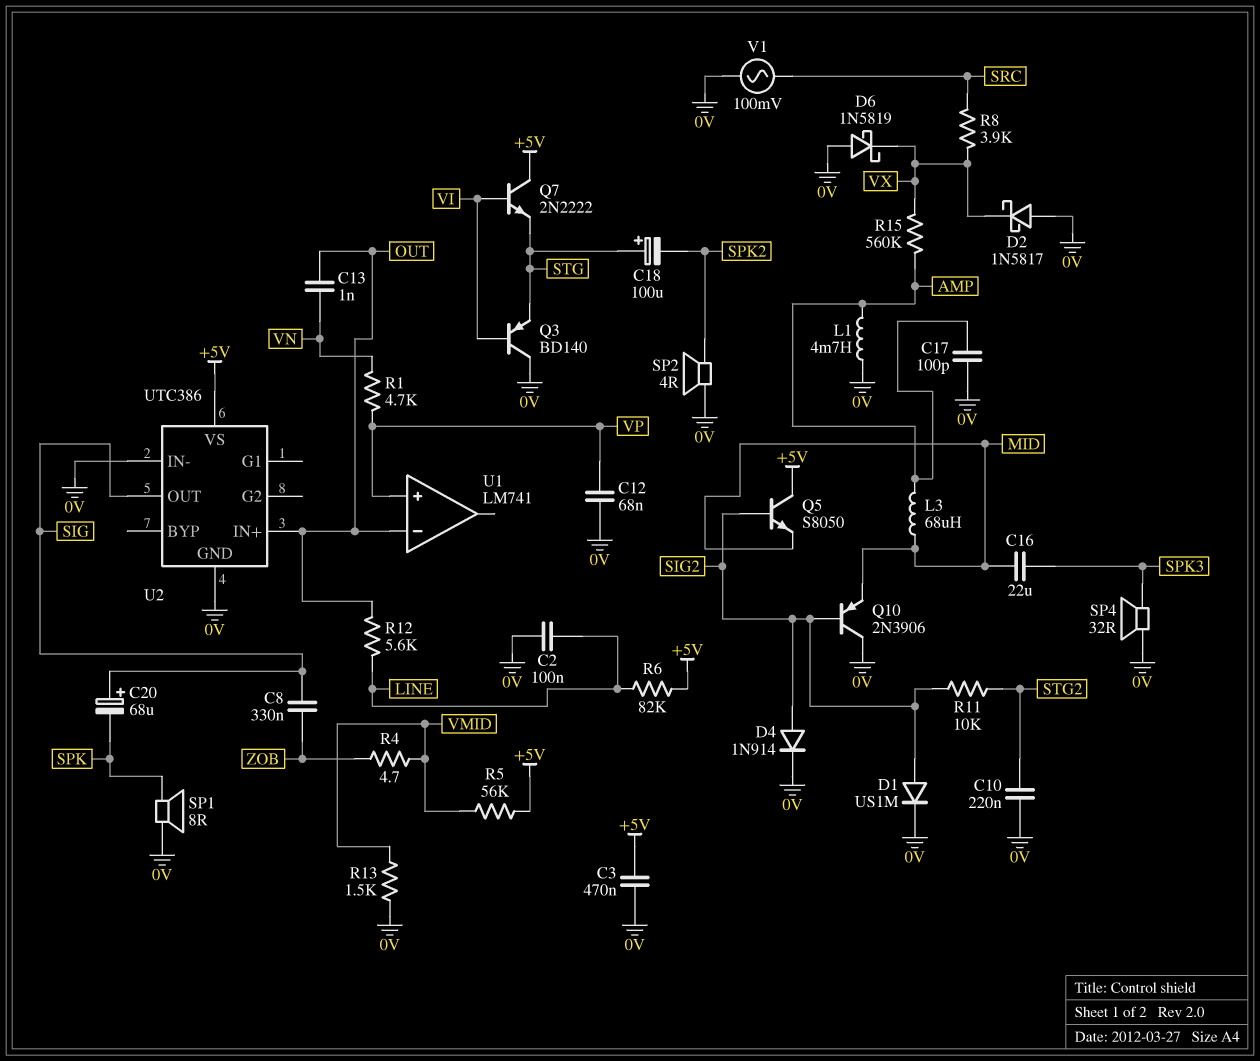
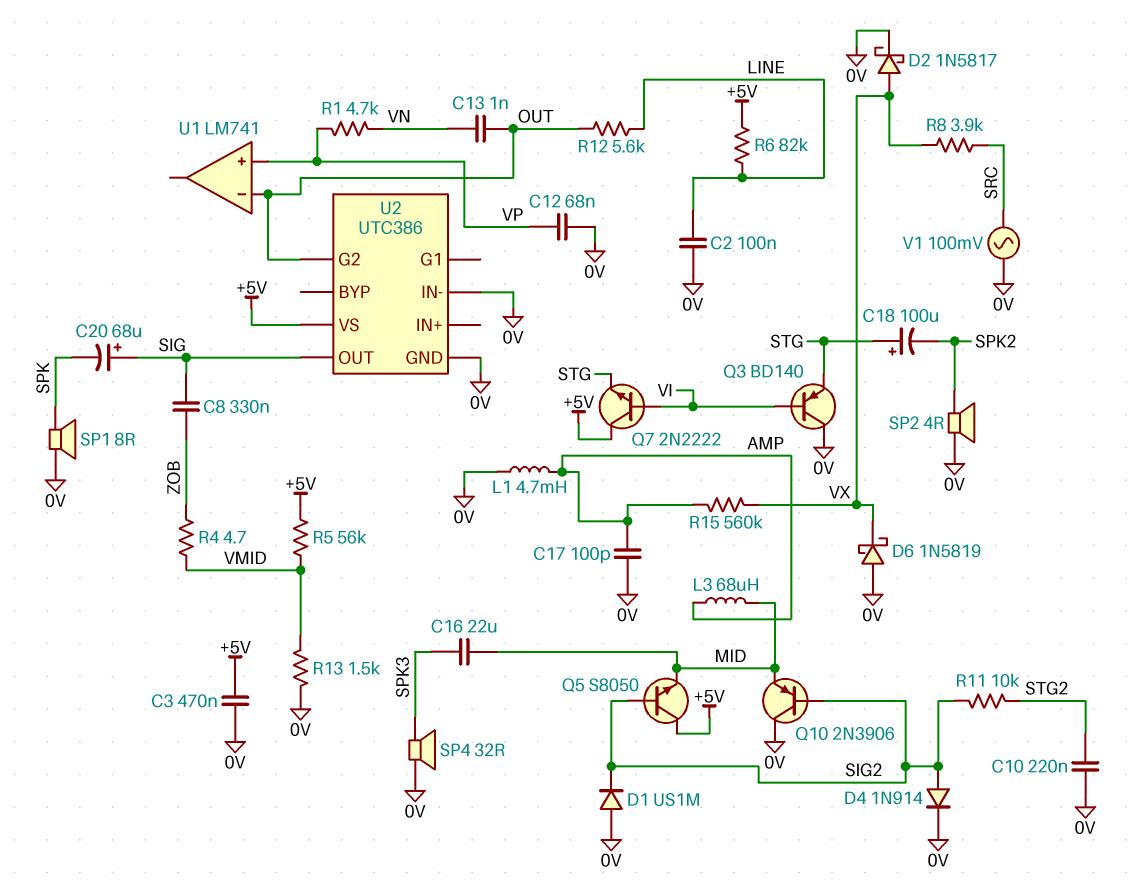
D1: diode US1M (A SIG2, K 0V) -> diode US1M (A 0V, K SIG2)
D2: schottky 1N5817 (A 0V, K VX) -> schottky 1N5817 (A VX, K 0V)
U2 pin G2: none -> OUT
U2 pin IN+: OUT -> none

